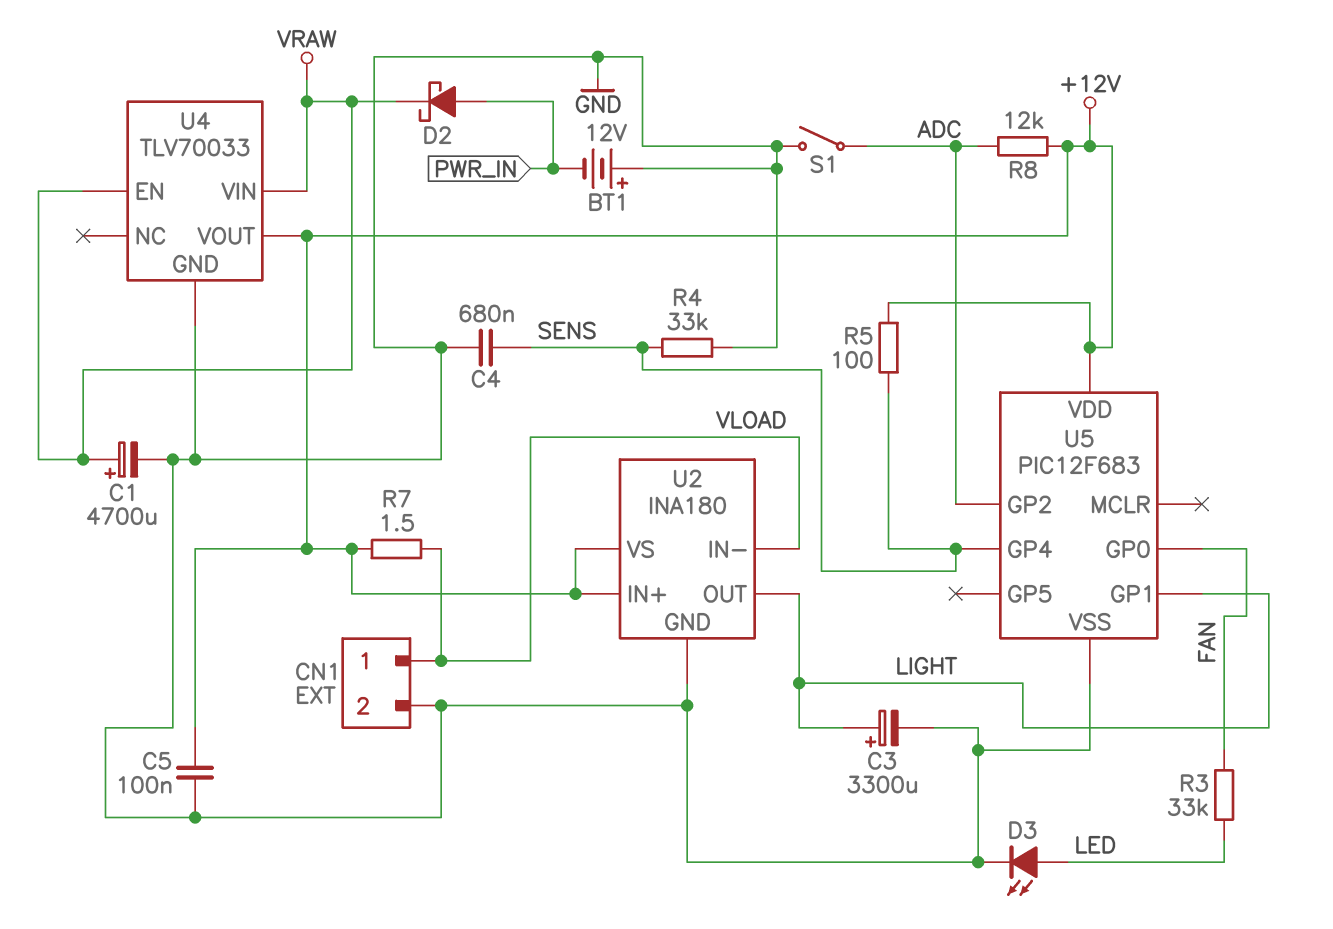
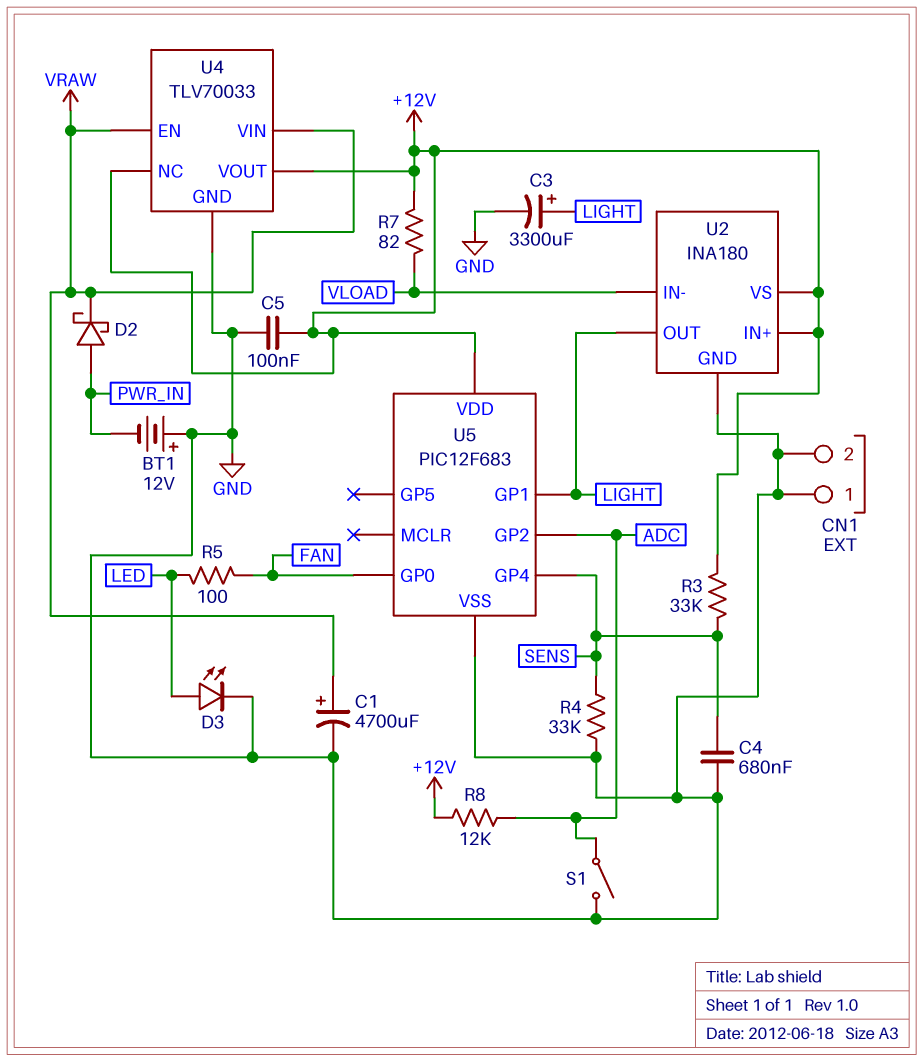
CN1 pin 1: VLOAD -> GND
R3: 33k (FAN, LED) -> 33k (+12V, SENS)
R5: 100 (+12V, SENS) -> 100 (FAN, LED)
R7: 1.5 (+12V, VLOAD) -> 82 (+12V, VLOAD)
U4 pin NC: none -> +12V

